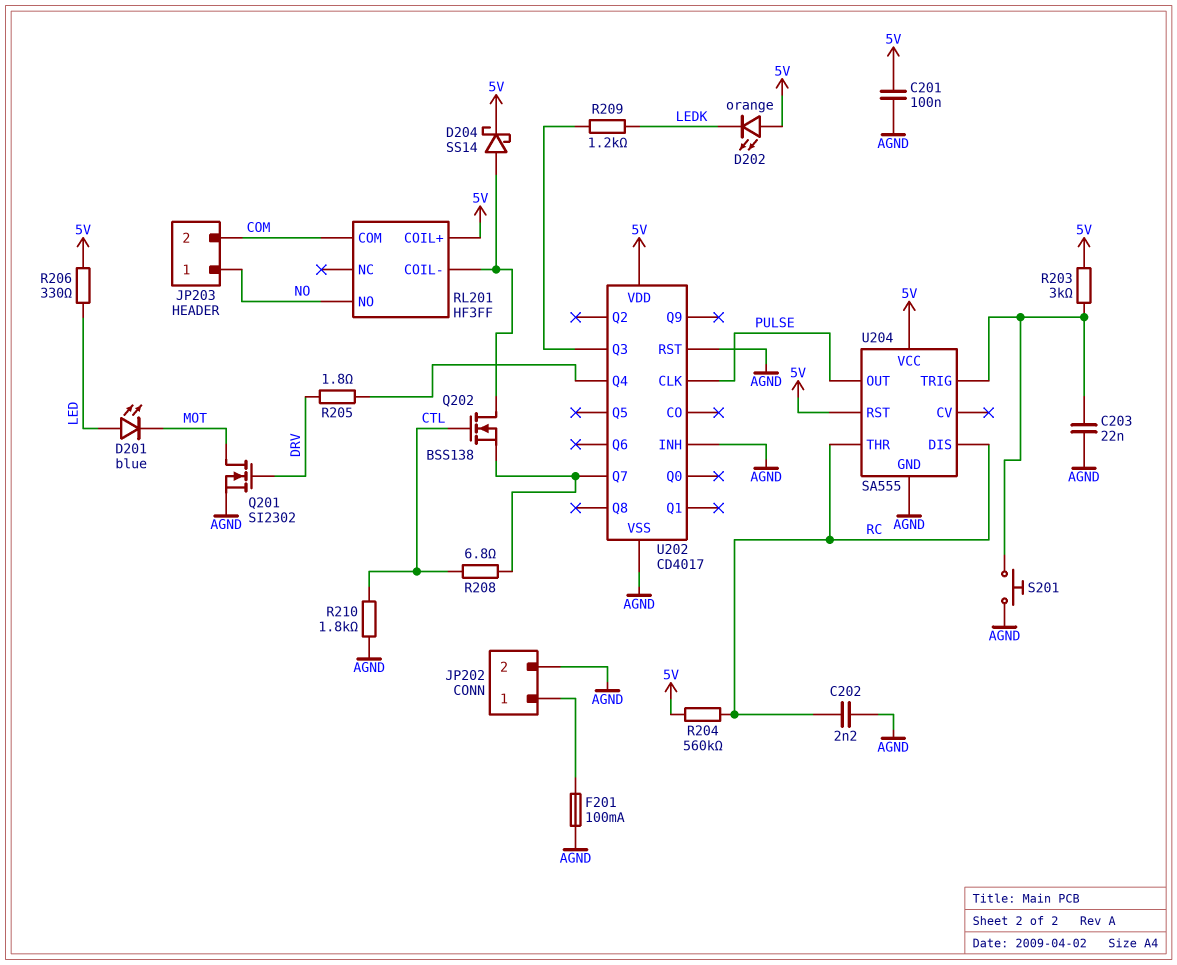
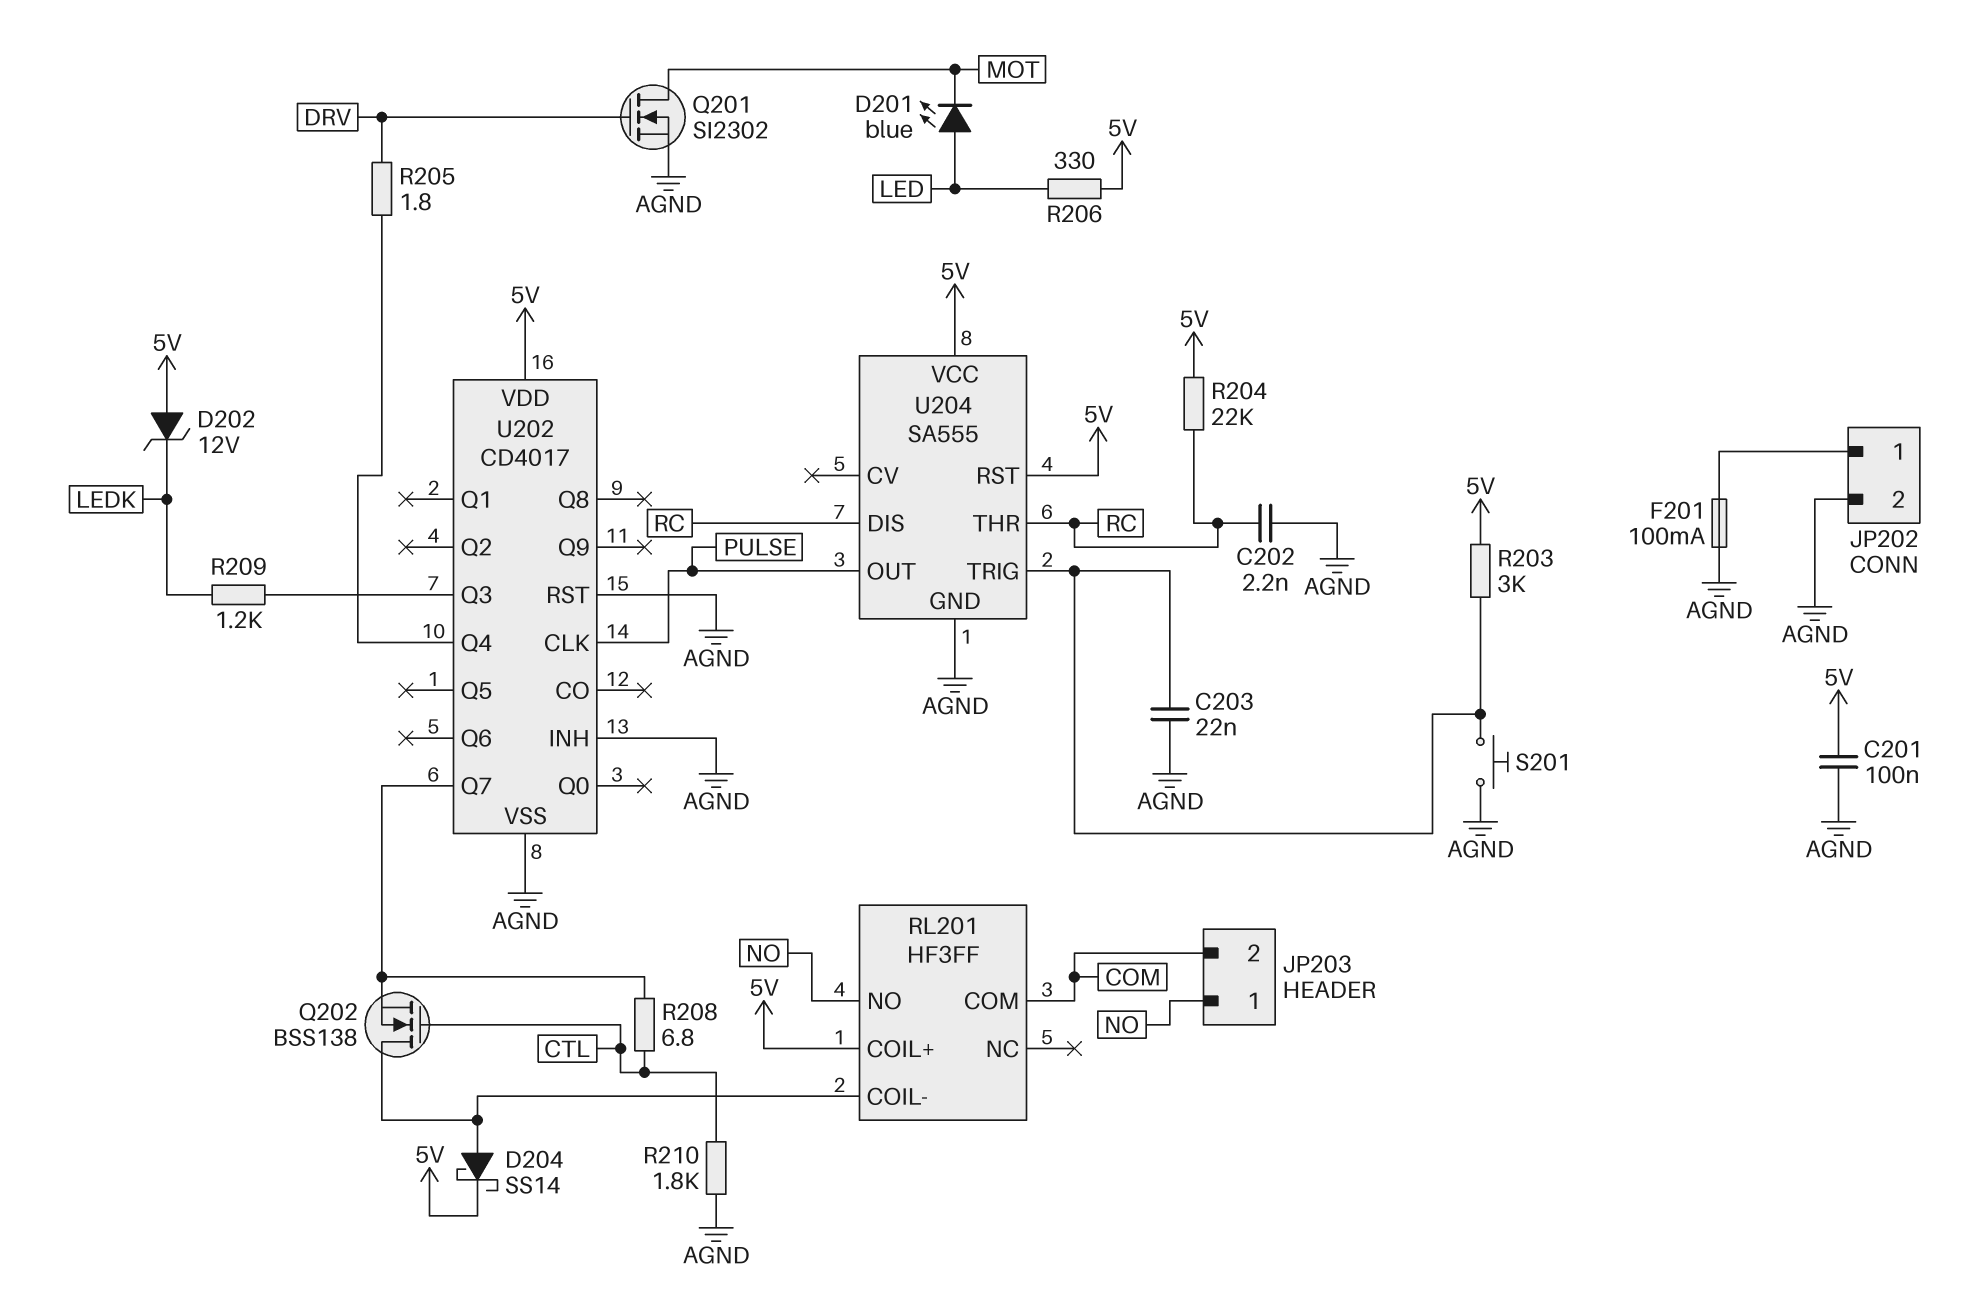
D202: LED orange (A 5V, K LEDK) -> zener 12V (A 5V, K LEDK)
R204: 560k (5V, RC) -> 22k (5V, RC)

